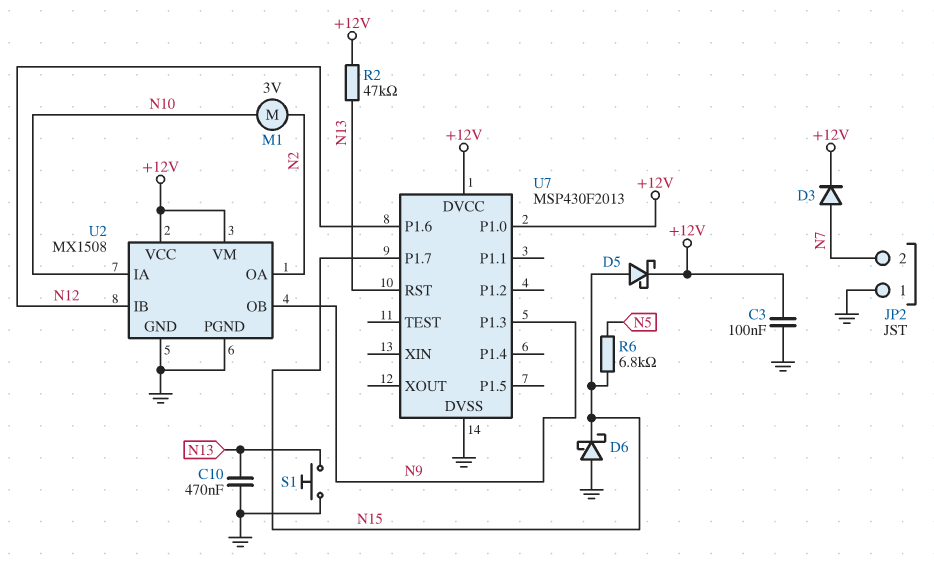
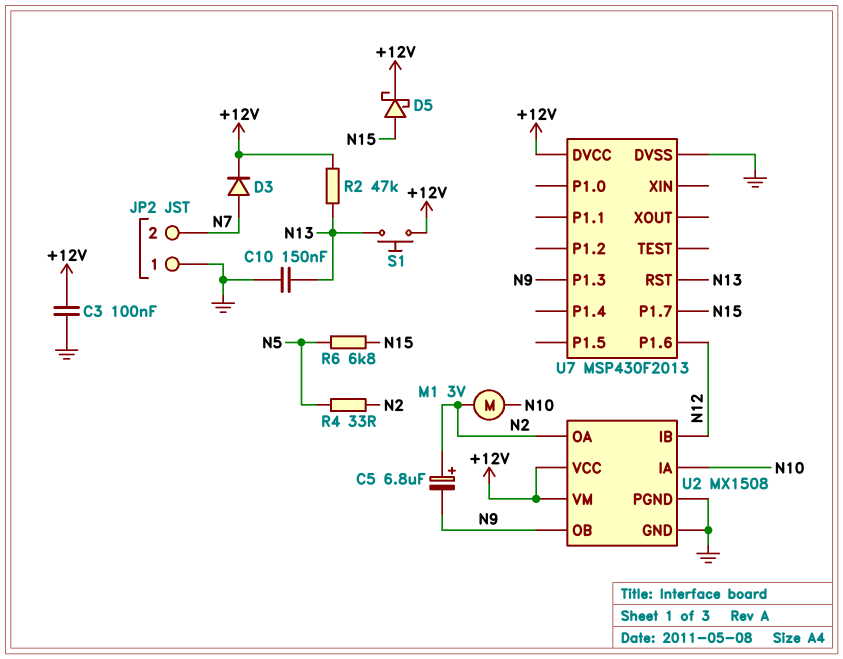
C5: none -> 6.8uF (plus N2, minus N9)
C10: 470nF (GND, N13) -> 150nF (GND, N13)
D6: schottky (A GND, K N15) -> none
R4: none -> 33 (N2, N5)
S1: button (GND, N13) -> button (+12V, N13)
U7 pin P1.0: +12V -> none

